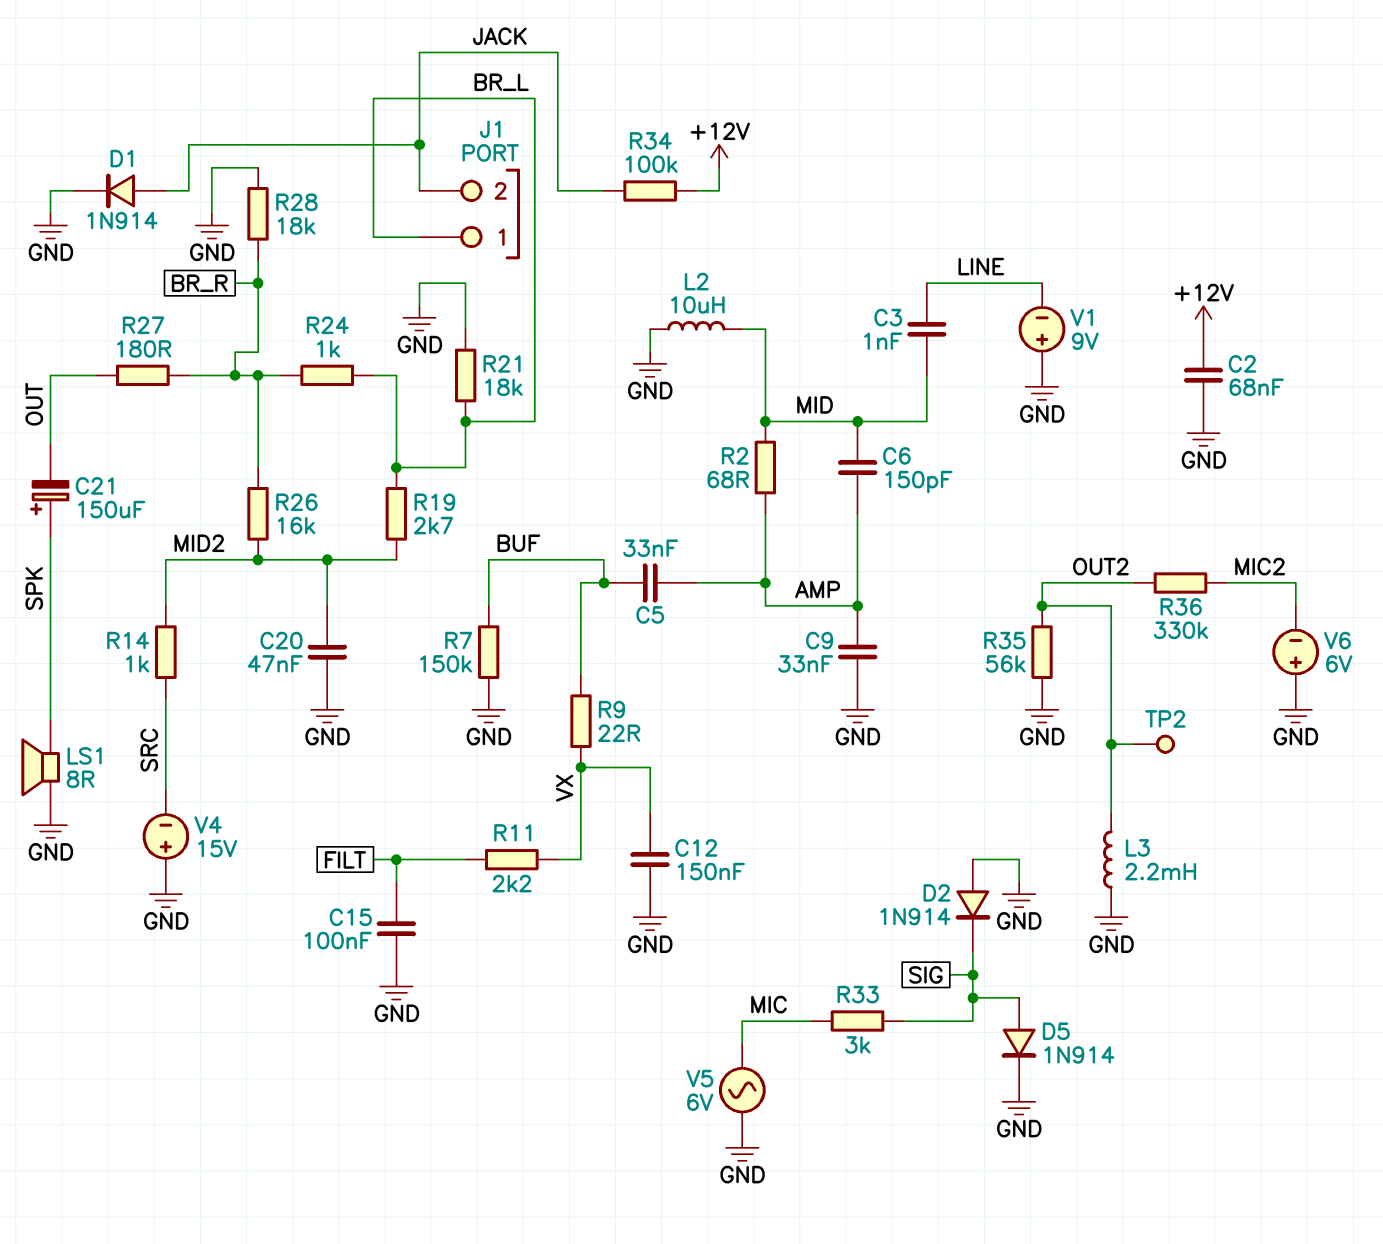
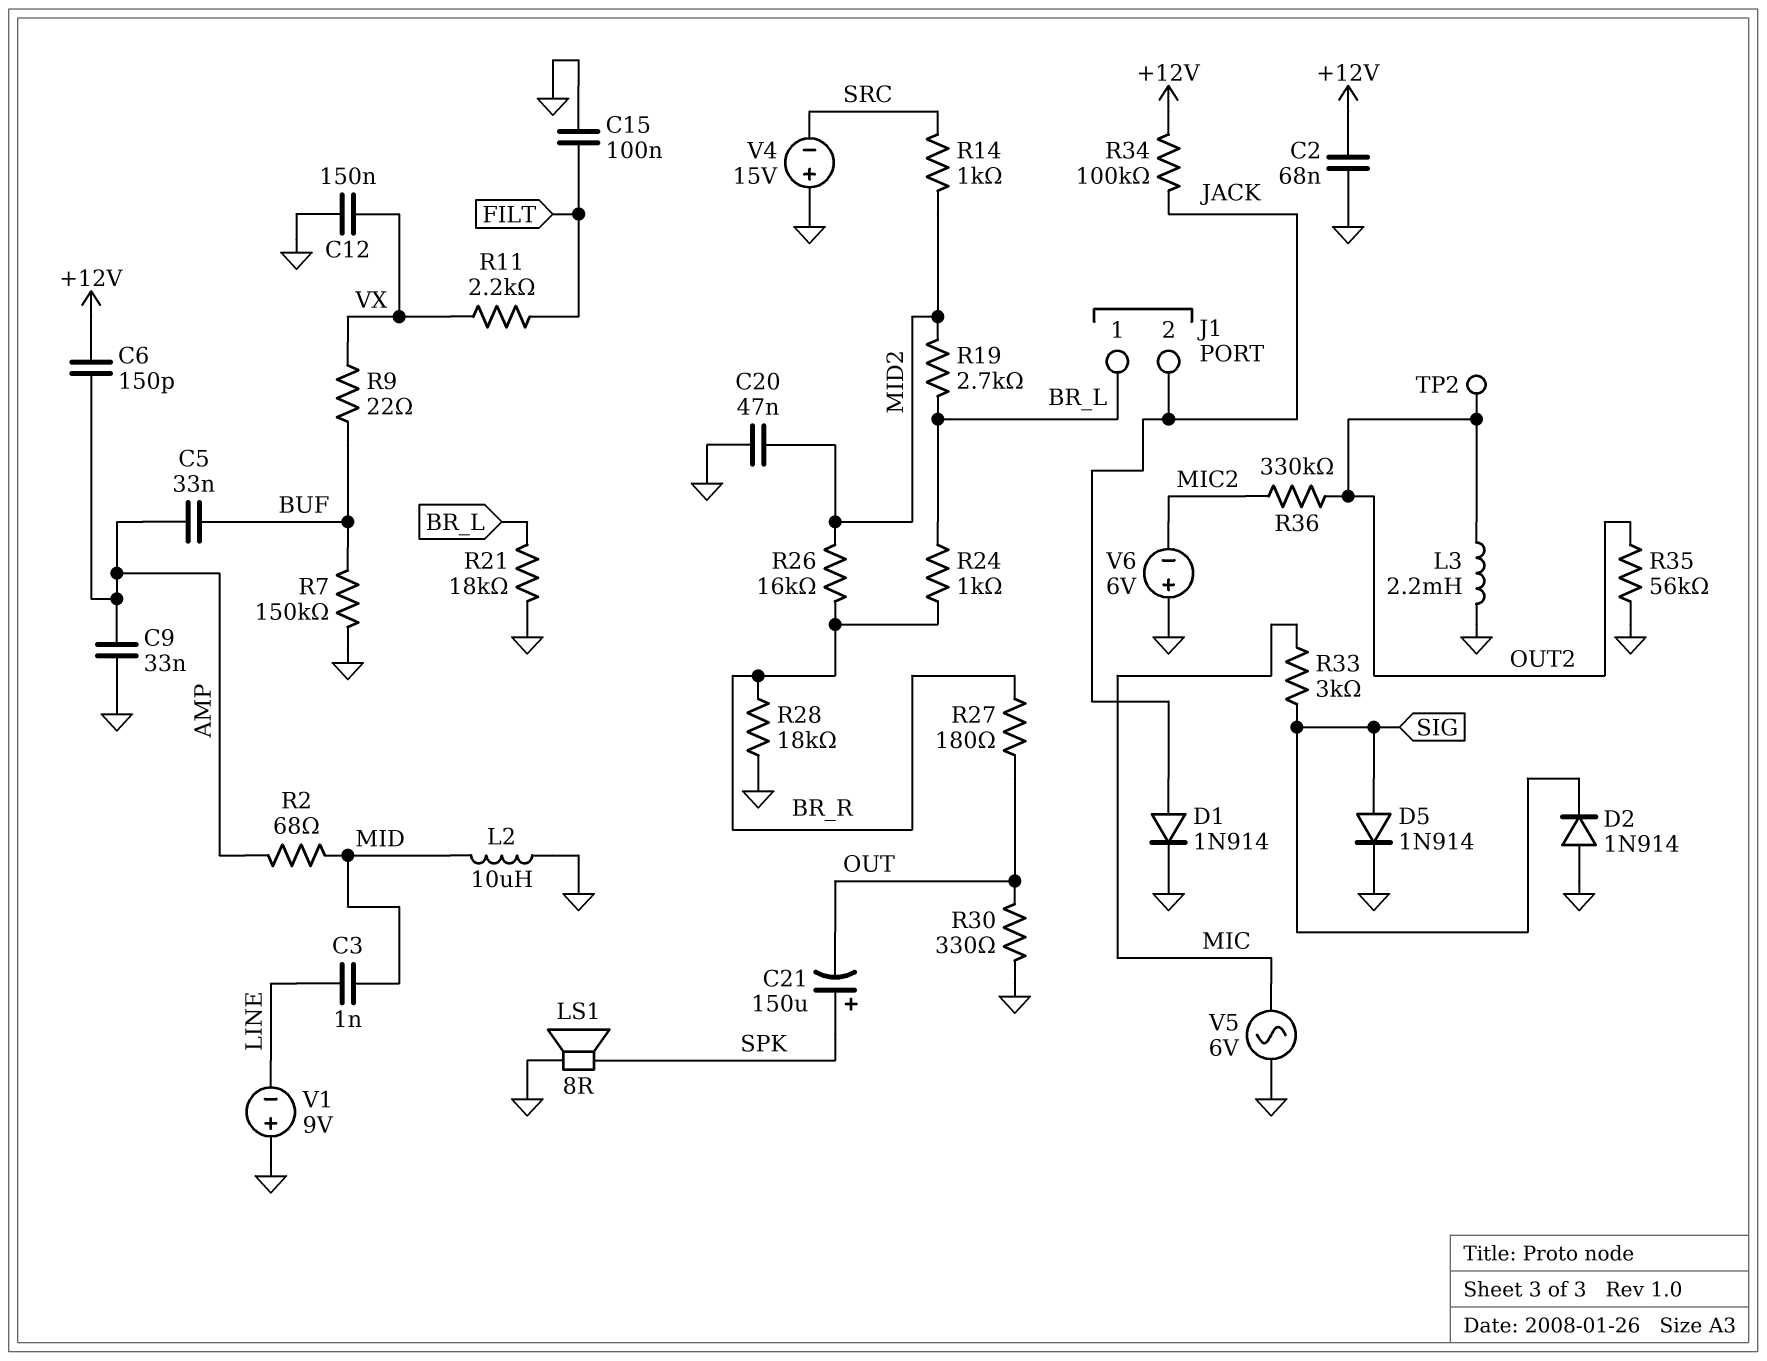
C6: 150pF (AMP, MID) -> 150pF (+12V, AMP)
R30: none -> 330 (GND, OUT)

